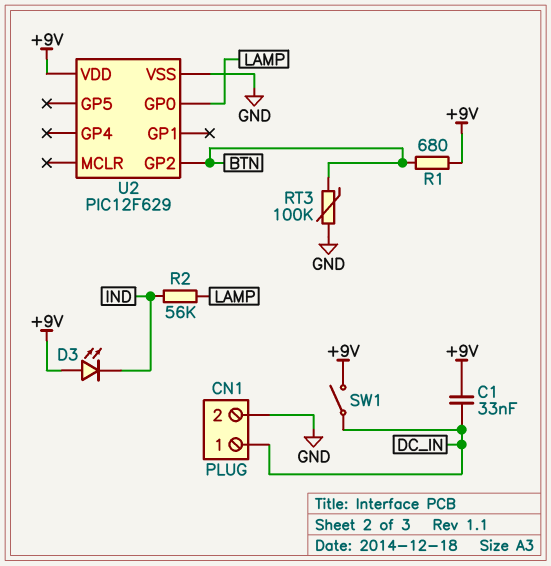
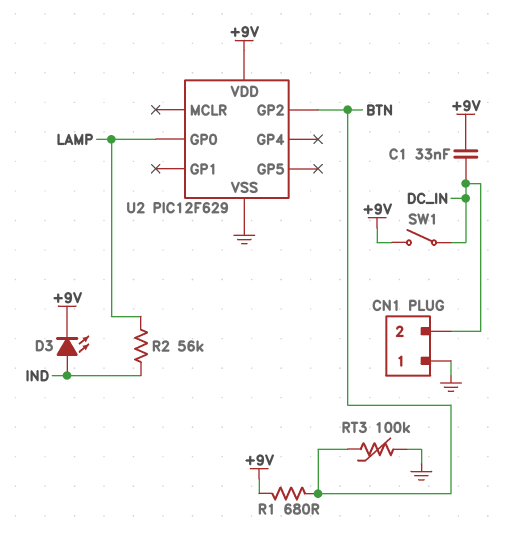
CN1 pin 1: DC_IN -> GND
CN1 pin 2: GND -> DC_IN
D3: LED (A +9V, K IND) -> LED (A IND, K +9V)

